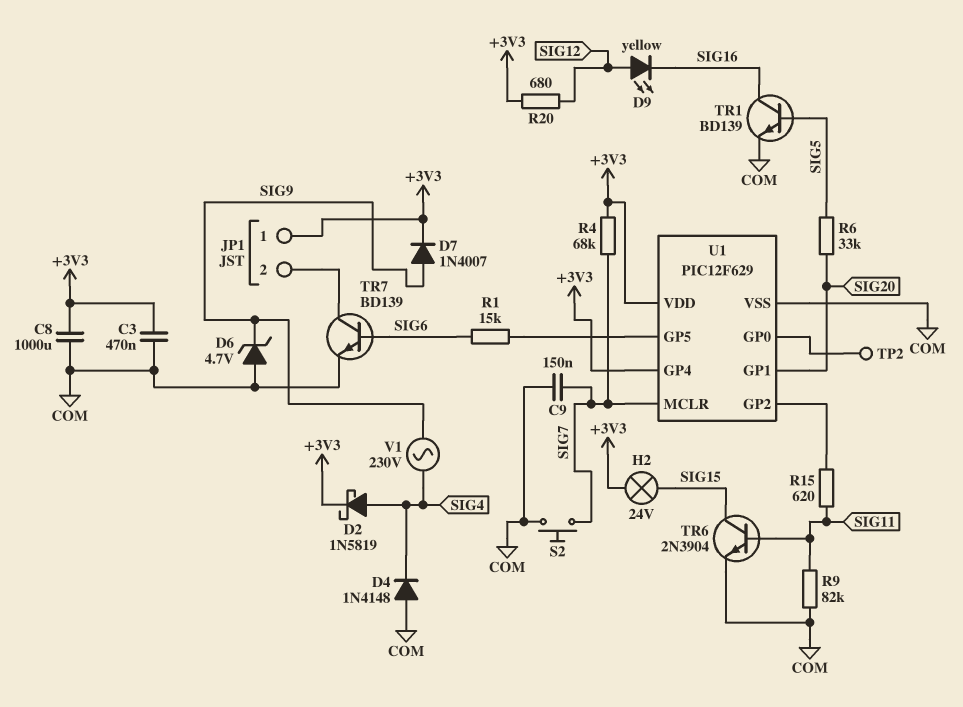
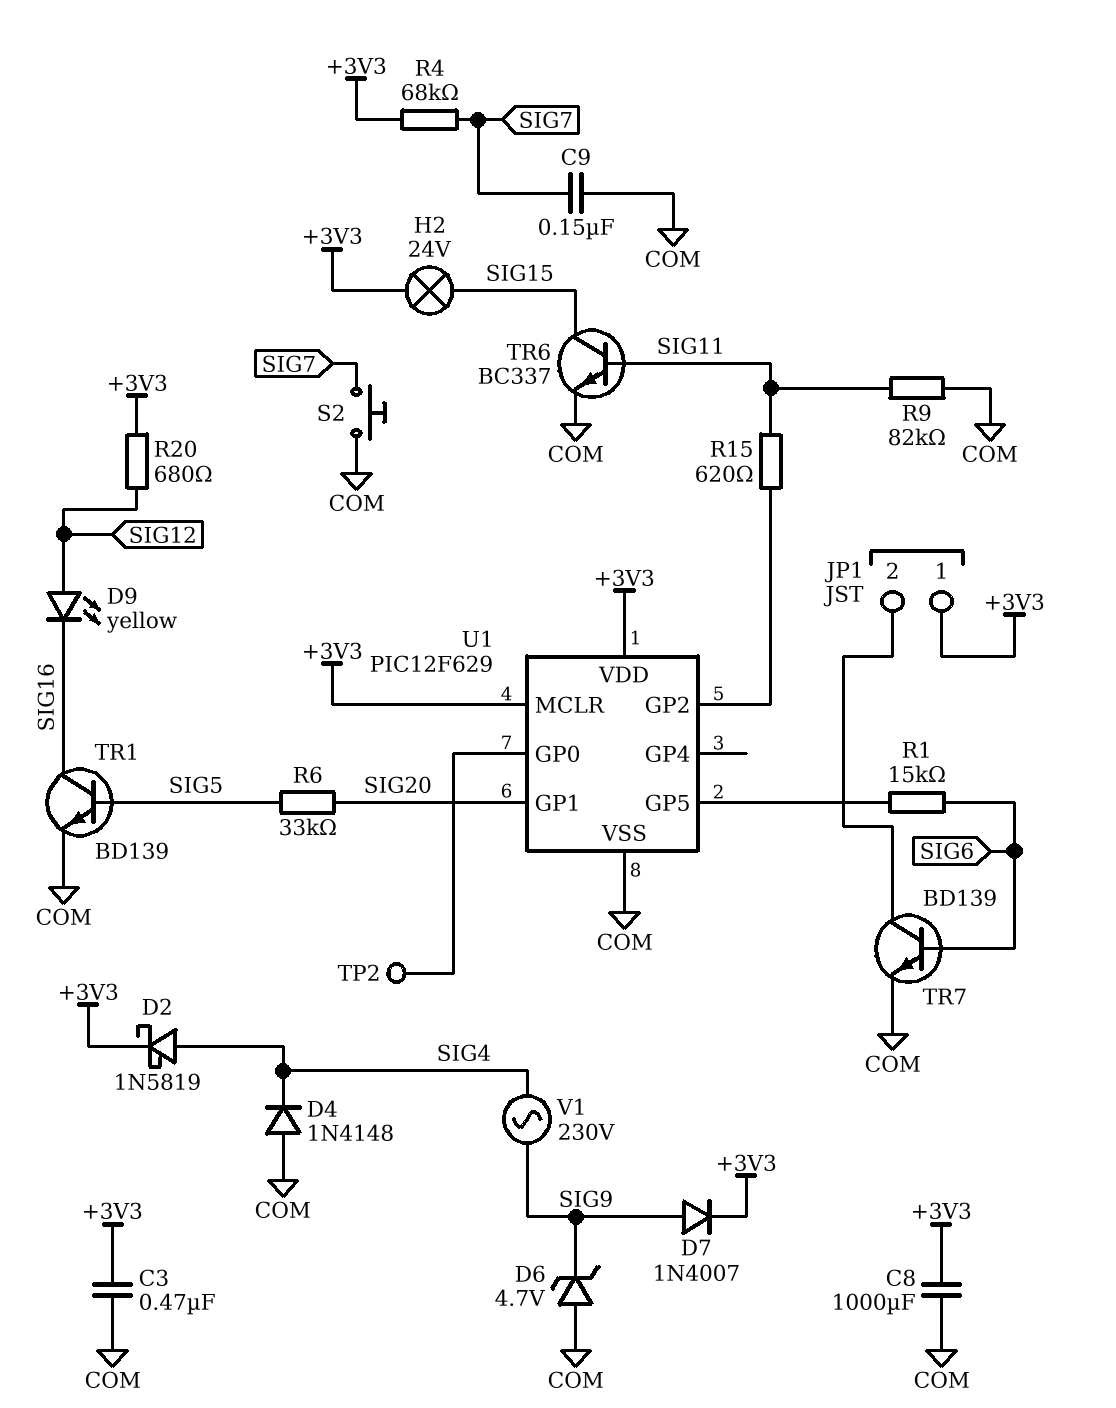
TR6: NPN 2N3904 (B SIG11, C SIG15, E COM) -> NPN BC337 (B SIG11, C SIG15, E COM)
U1 pin GP4: +3V3 -> none
U1 pin MCLR: SIG7 -> +3V3

